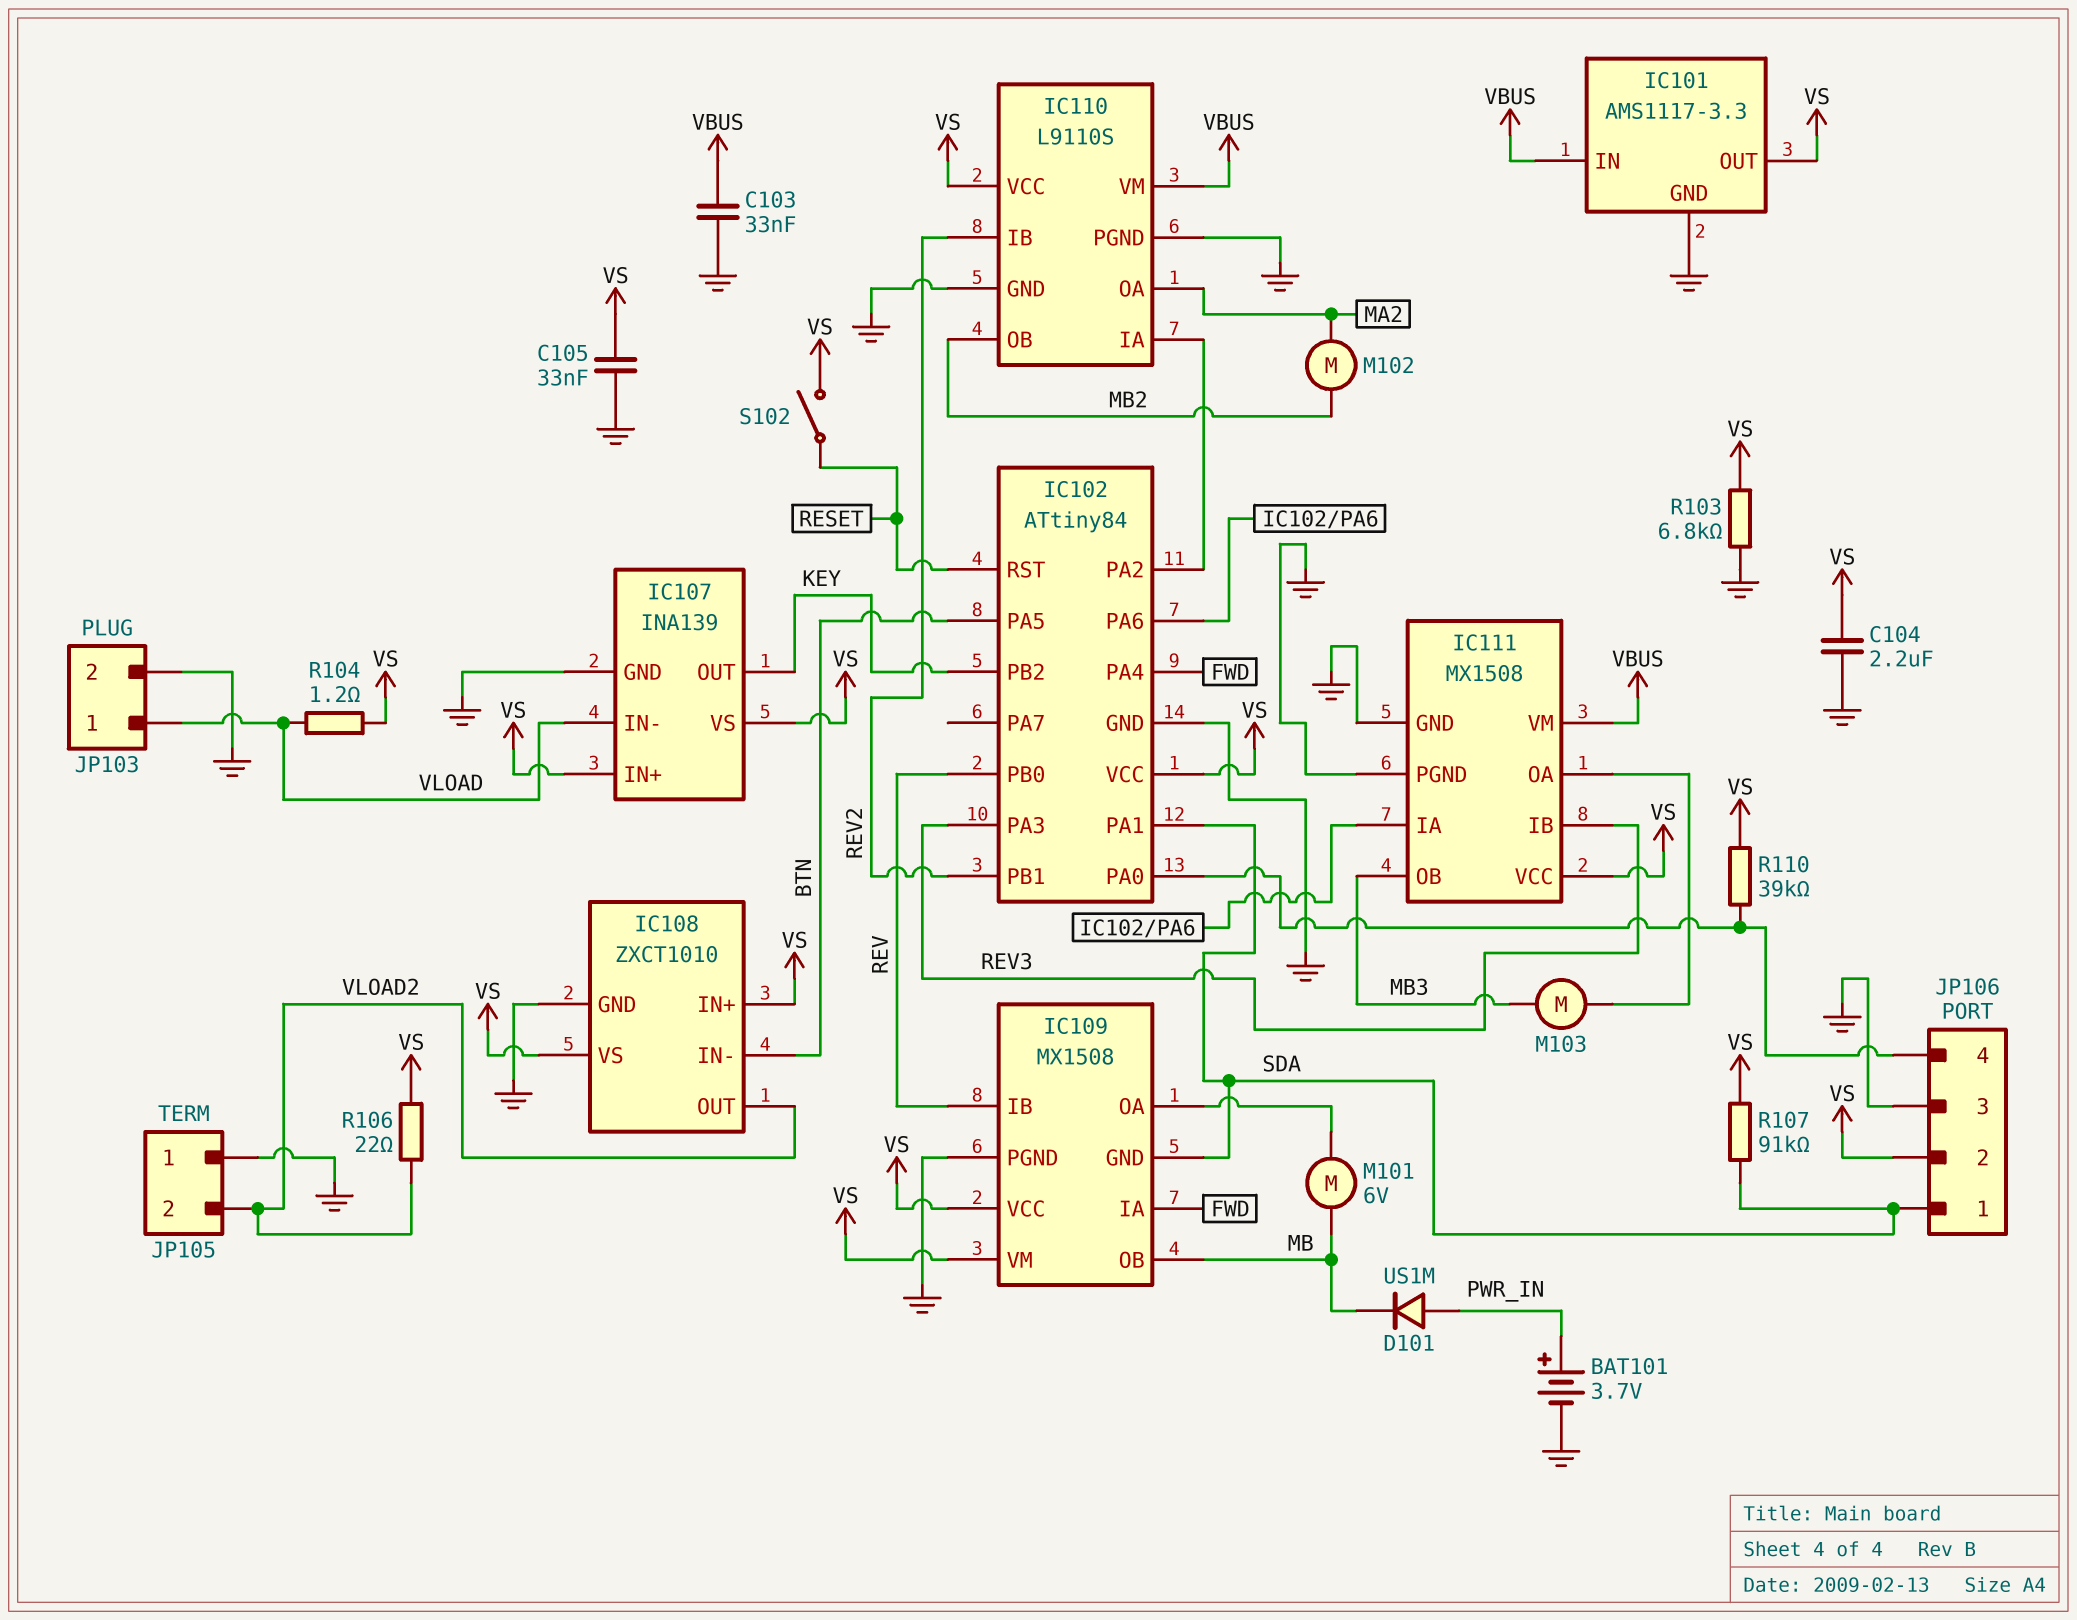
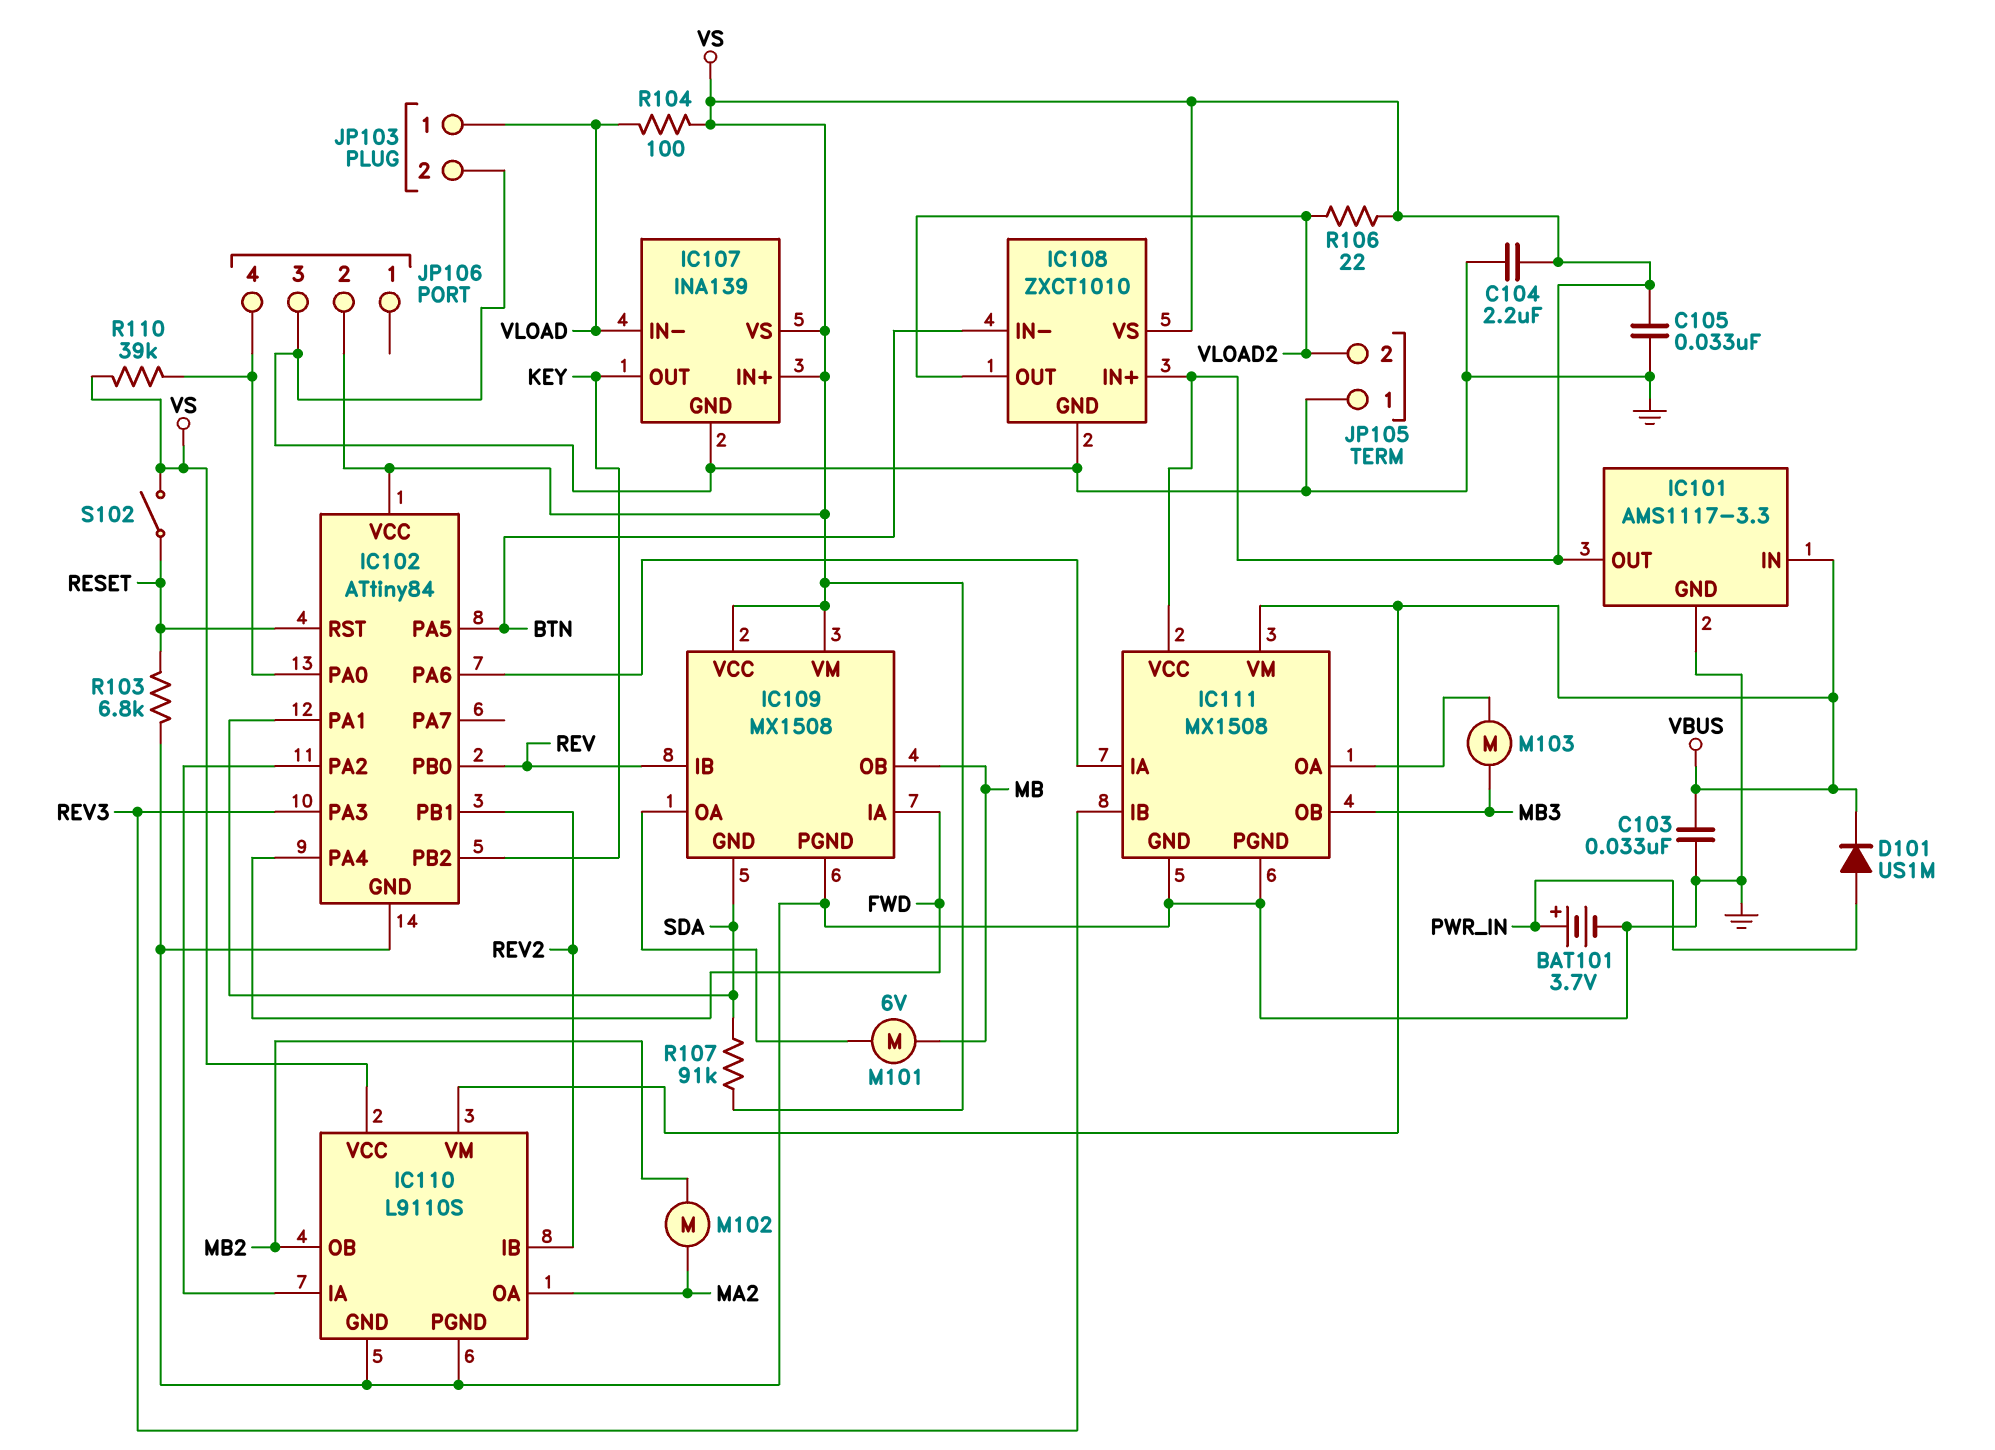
D101: diode US1M (A PWR_IN, K MB) -> diode US1M (A PWR_IN, K VBUS)
JP106 pin 1: SDA -> none
R103: 6.8k (GND, VS) -> 6.8k (GND, RESET)
R104: 1.2 (VLOAD, VS) -> 100 (VLOAD, VS)

